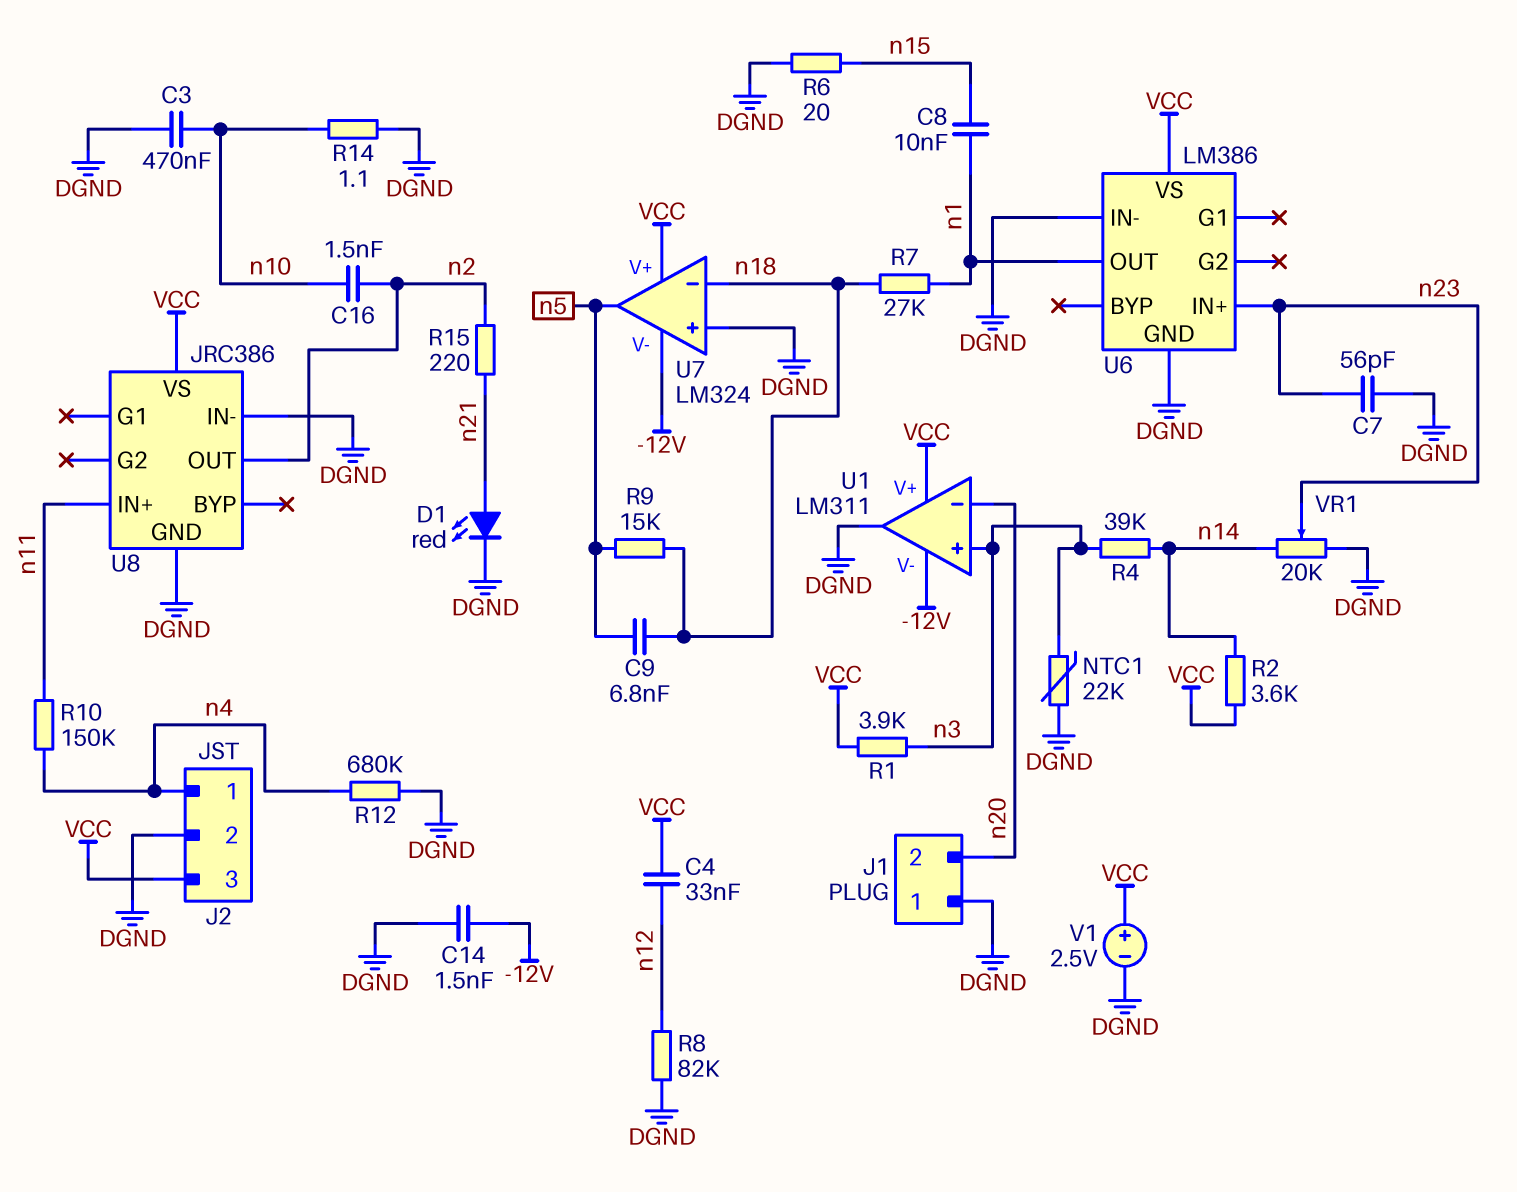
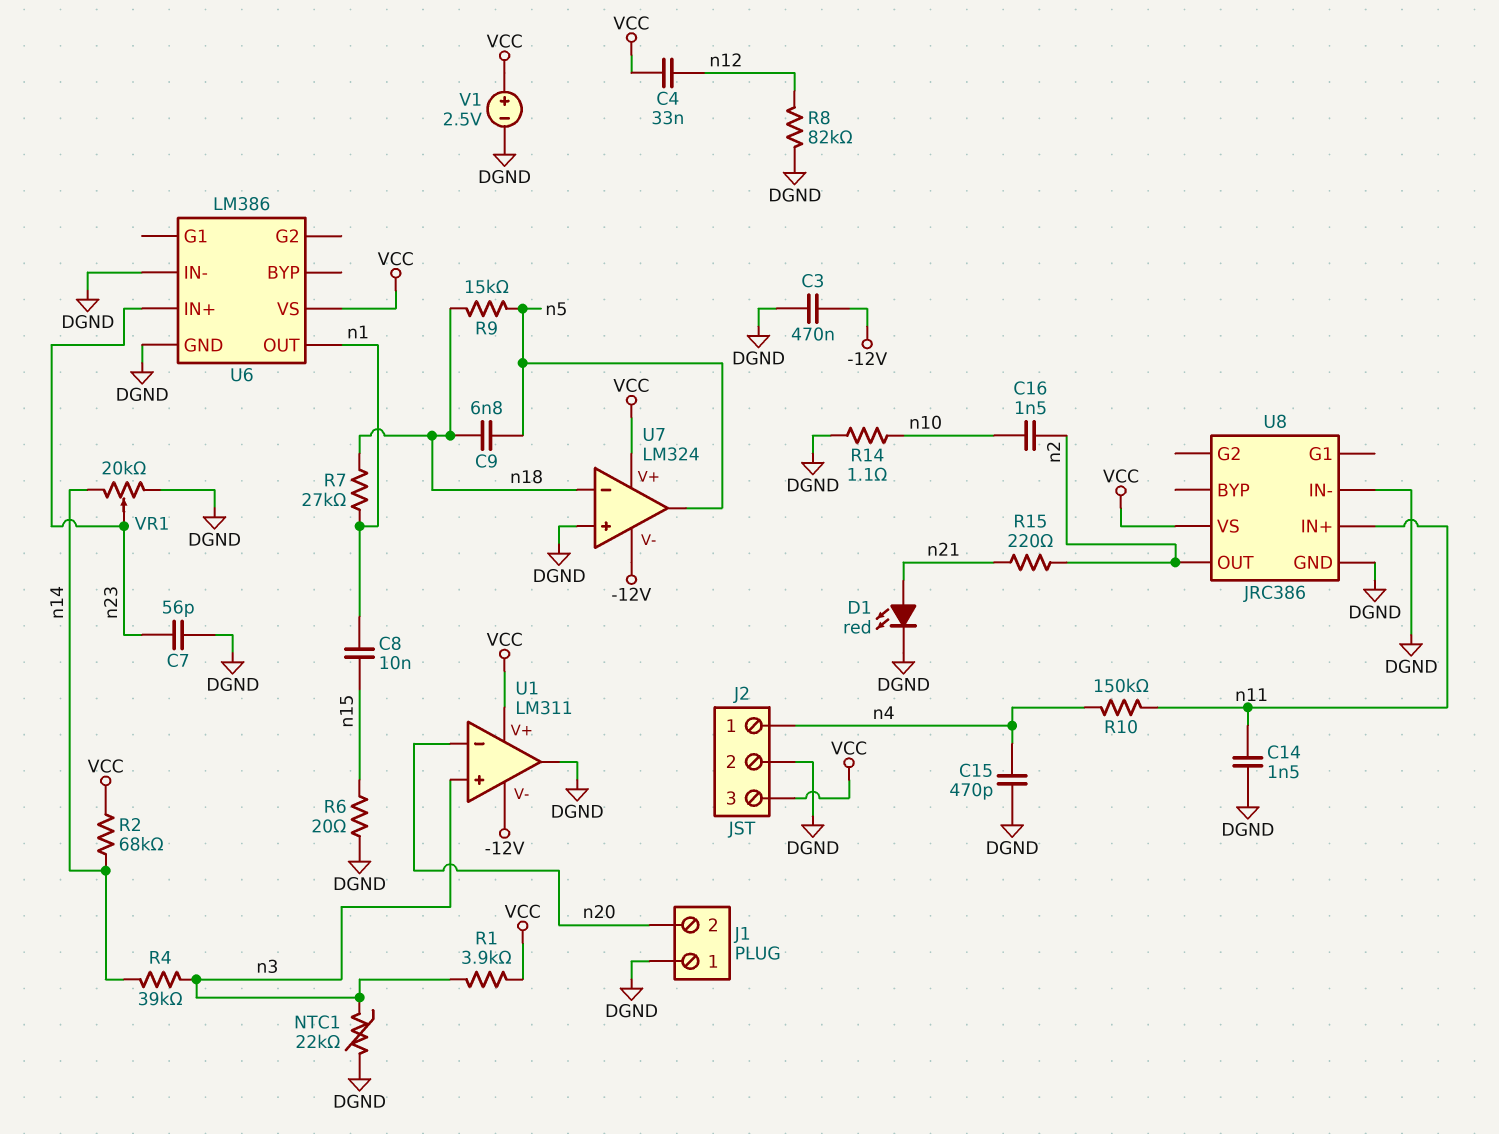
C3: 470nF (DGND, n10) -> 470nF (-12V, DGND)
C14: 1.5nF (-12V, DGND) -> 1.5nF (DGND, n11)
C15: none -> 470pF (DGND, n4)
R2: 3.6k (VCC, n14) -> 68k (VCC, n14)
R12: 680k (DGND, n4) -> none

